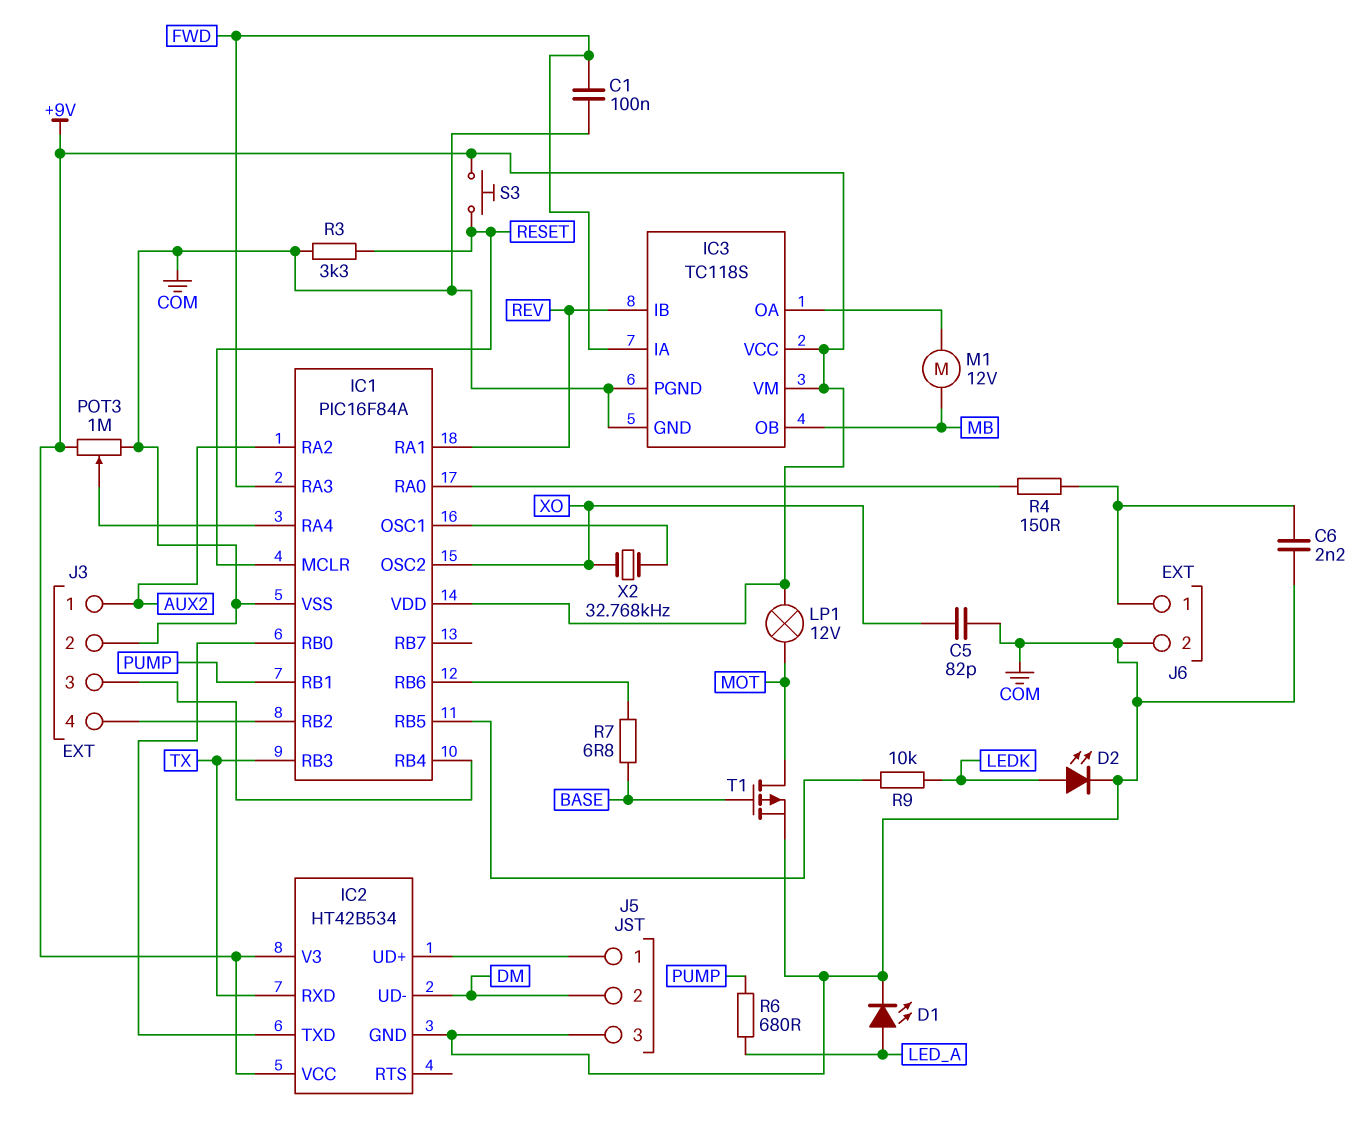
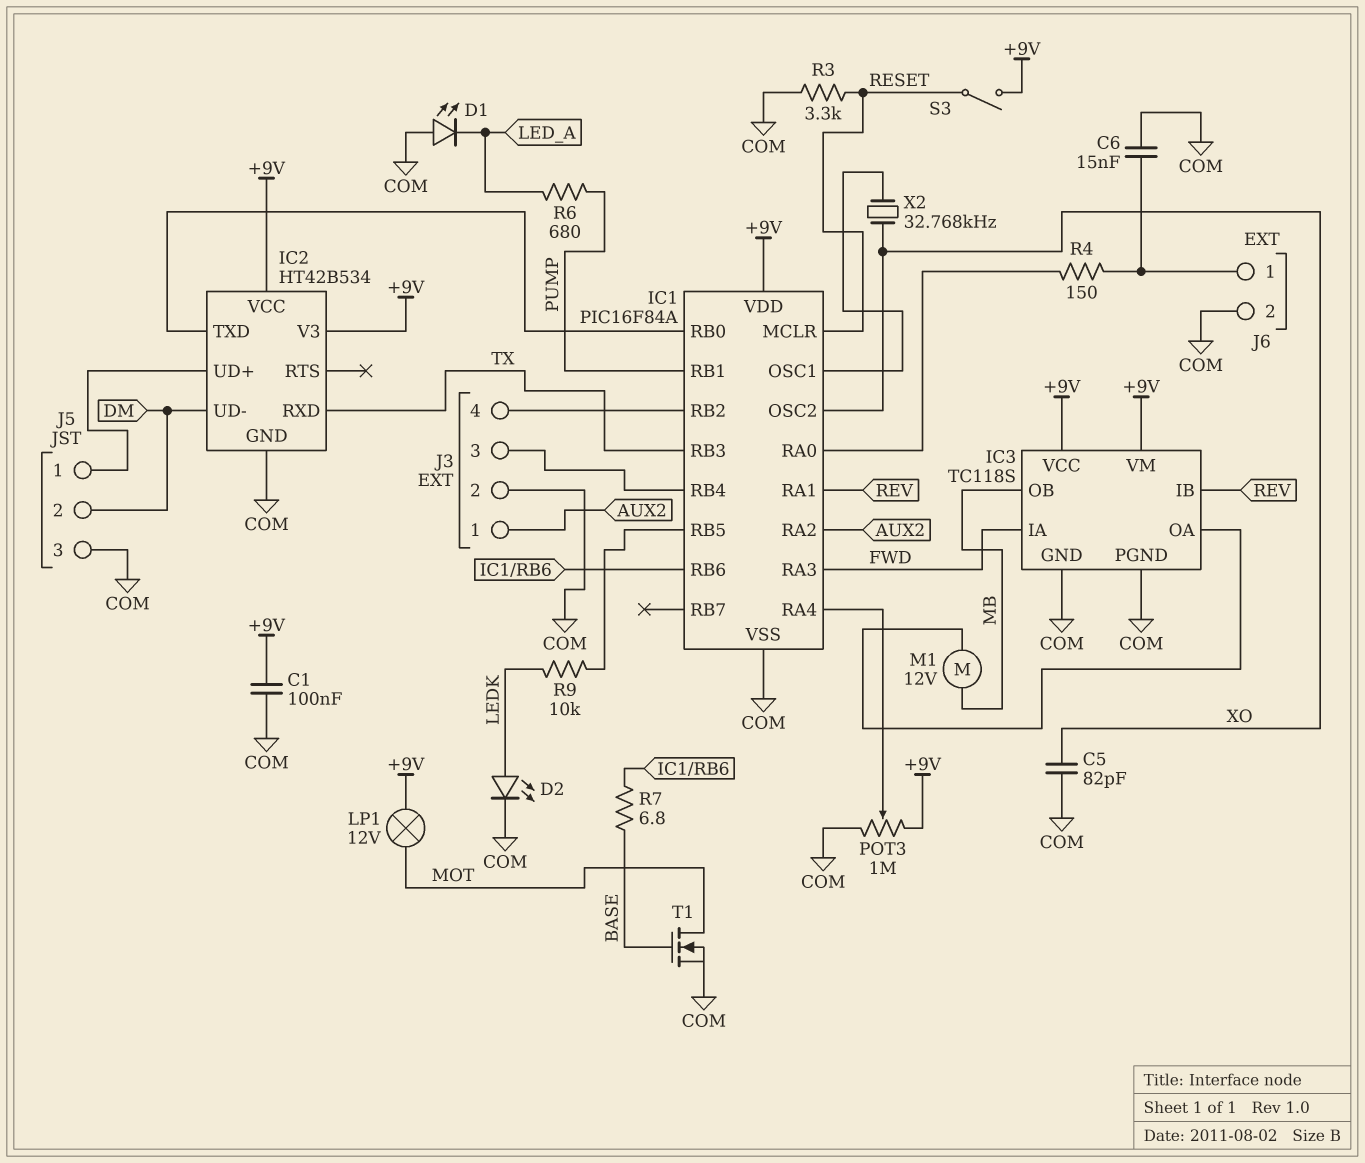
C1: 100nF (COM, FWD) -> 100nF (+9V, COM)
C6: 2.2nF (COM, J6/1) -> 15nF (COM, J6/1)
D1: LED (A LED_A, K COM) -> LED (A COM, K LED_A)
S3: button (+9V, RESET) -> switch (+9V, RESET)
T1: PMOS (G BASE, D MOT, S COM) -> NMOS (G BASE, D MOT, S COM)

